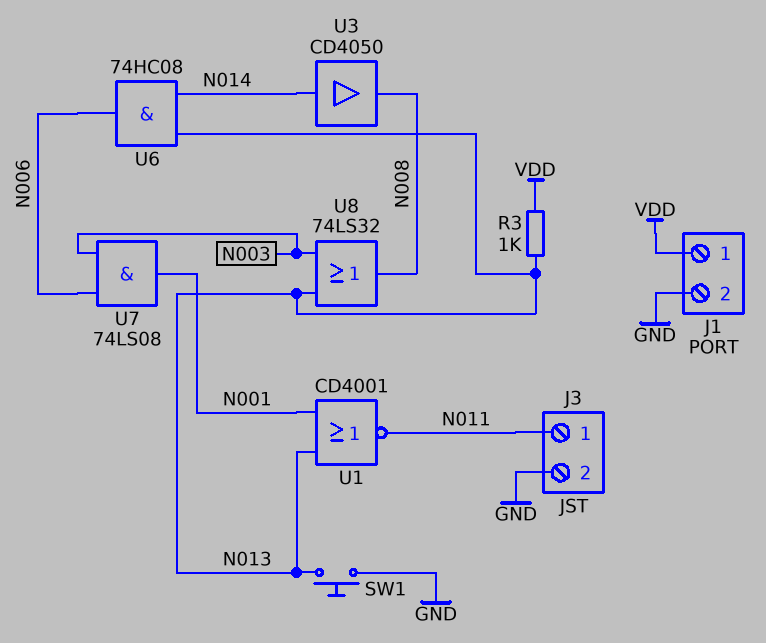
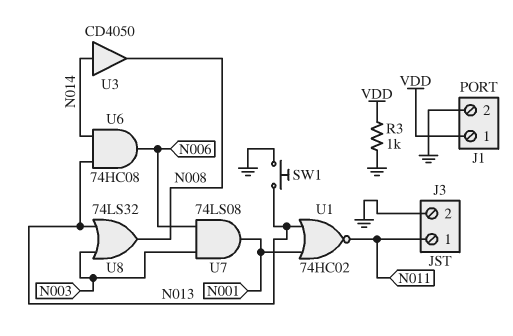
R3: 1k (N013, VDD) -> 1k (GND, VDD)
U1: NOR CD4001 (in N001, in N013, out N011) -> NOR 74HC02 (in N001, in N013, out N011)

